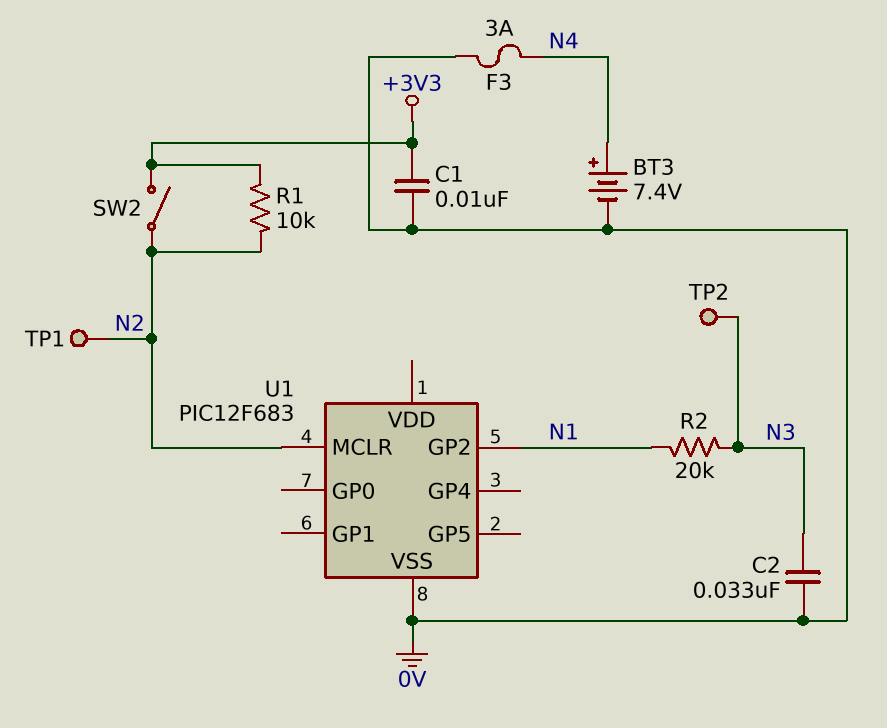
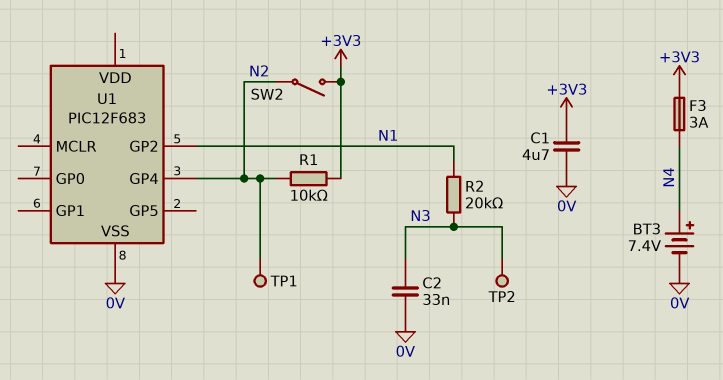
C1: 10nF (+3V3, 0V) -> 4.7uF (+3V3, 0V)
F3: 3A (0V, N4) -> 3A (+3V3, N4)
U1 pin GP4: none -> N2
U1 pin MCLR: N2 -> none

